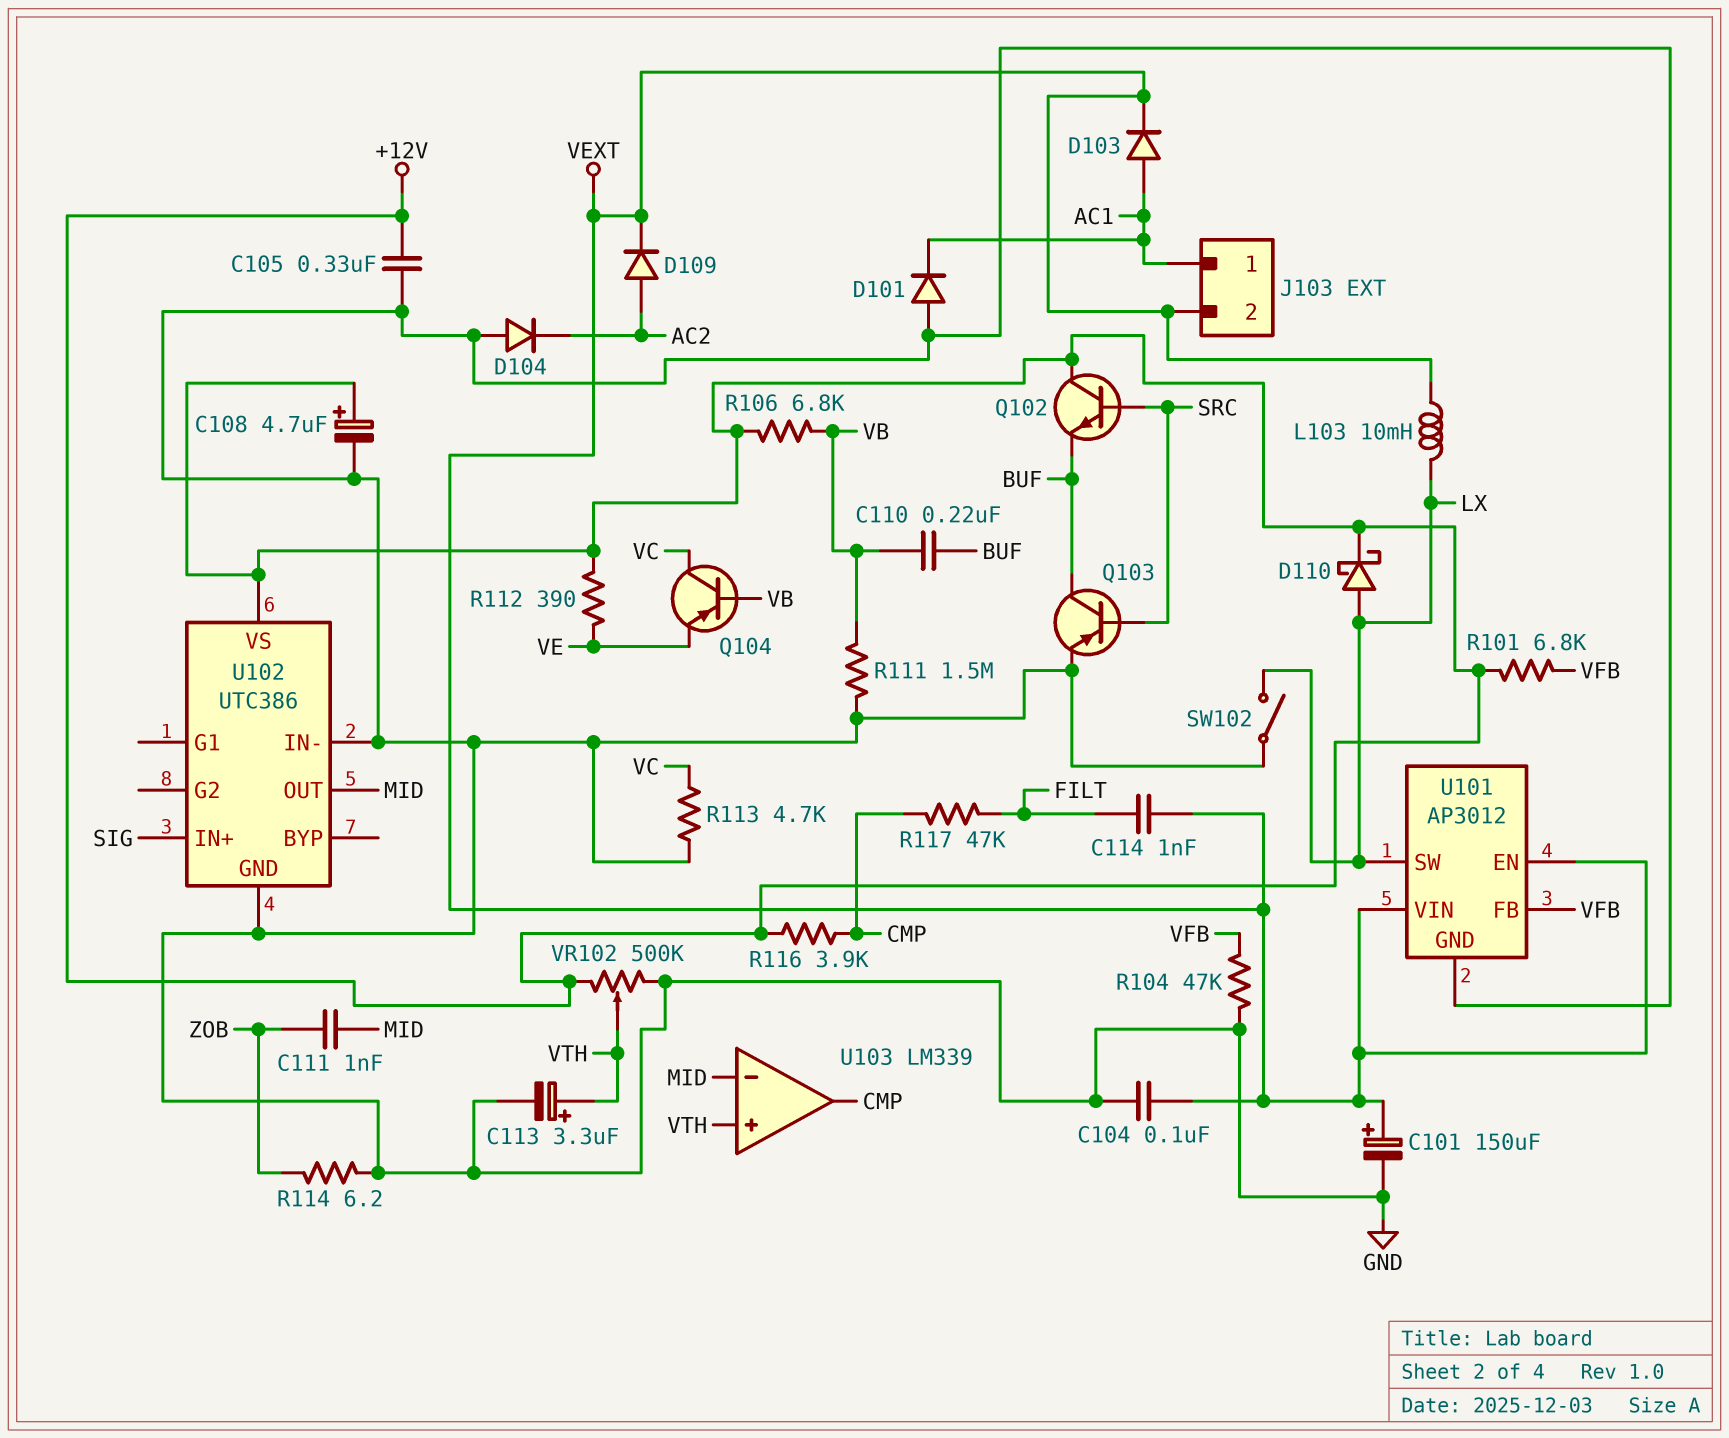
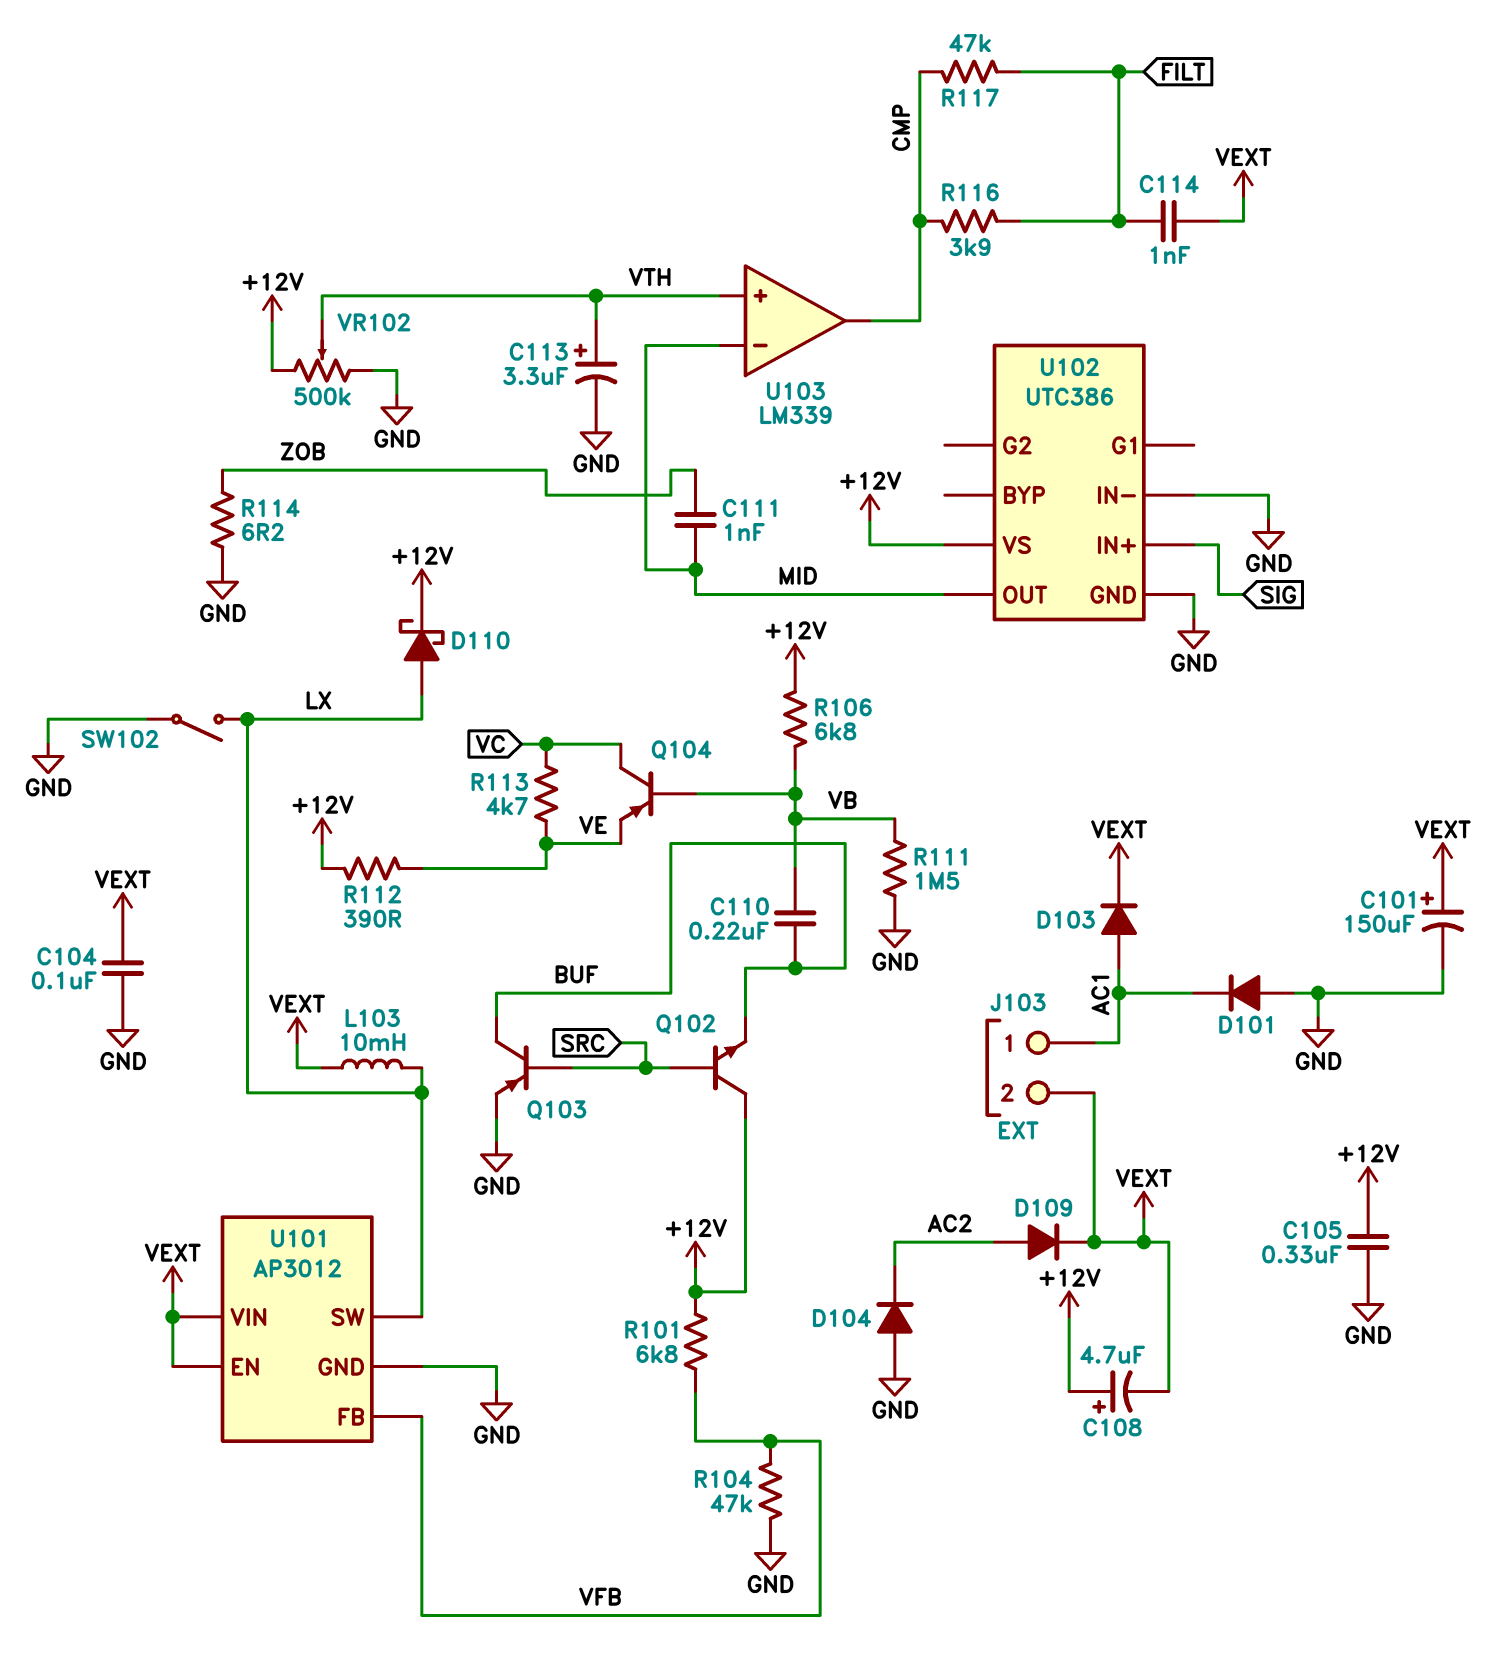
C108: 4.7uF (plus +12V, minus GND) -> 4.7uF (plus +12V, minus VEXT)
R113: 4.7k (GND, VC) -> 4.7k (VC, VE)
R116: 3.9k (+12V, CMP) -> 3.9k (CMP, FILT)

